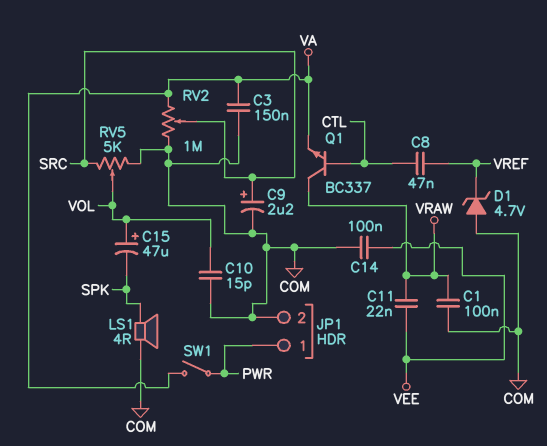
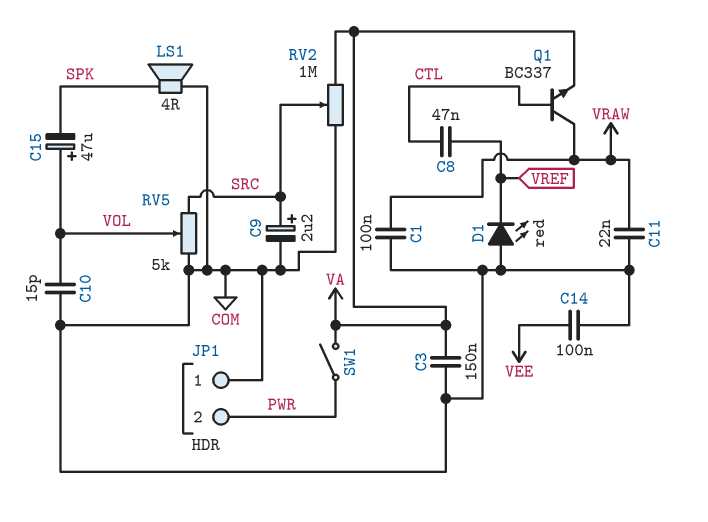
C11: 22nF (VEE, VRAW) -> 22nF (COM, VRAW)
D1: zener 4.7V (A COM, K VREF) -> LED red (A COM, K VREF)
JP1 pin 1: PWR -> COM
JP1 pin 2: COM -> PWR

